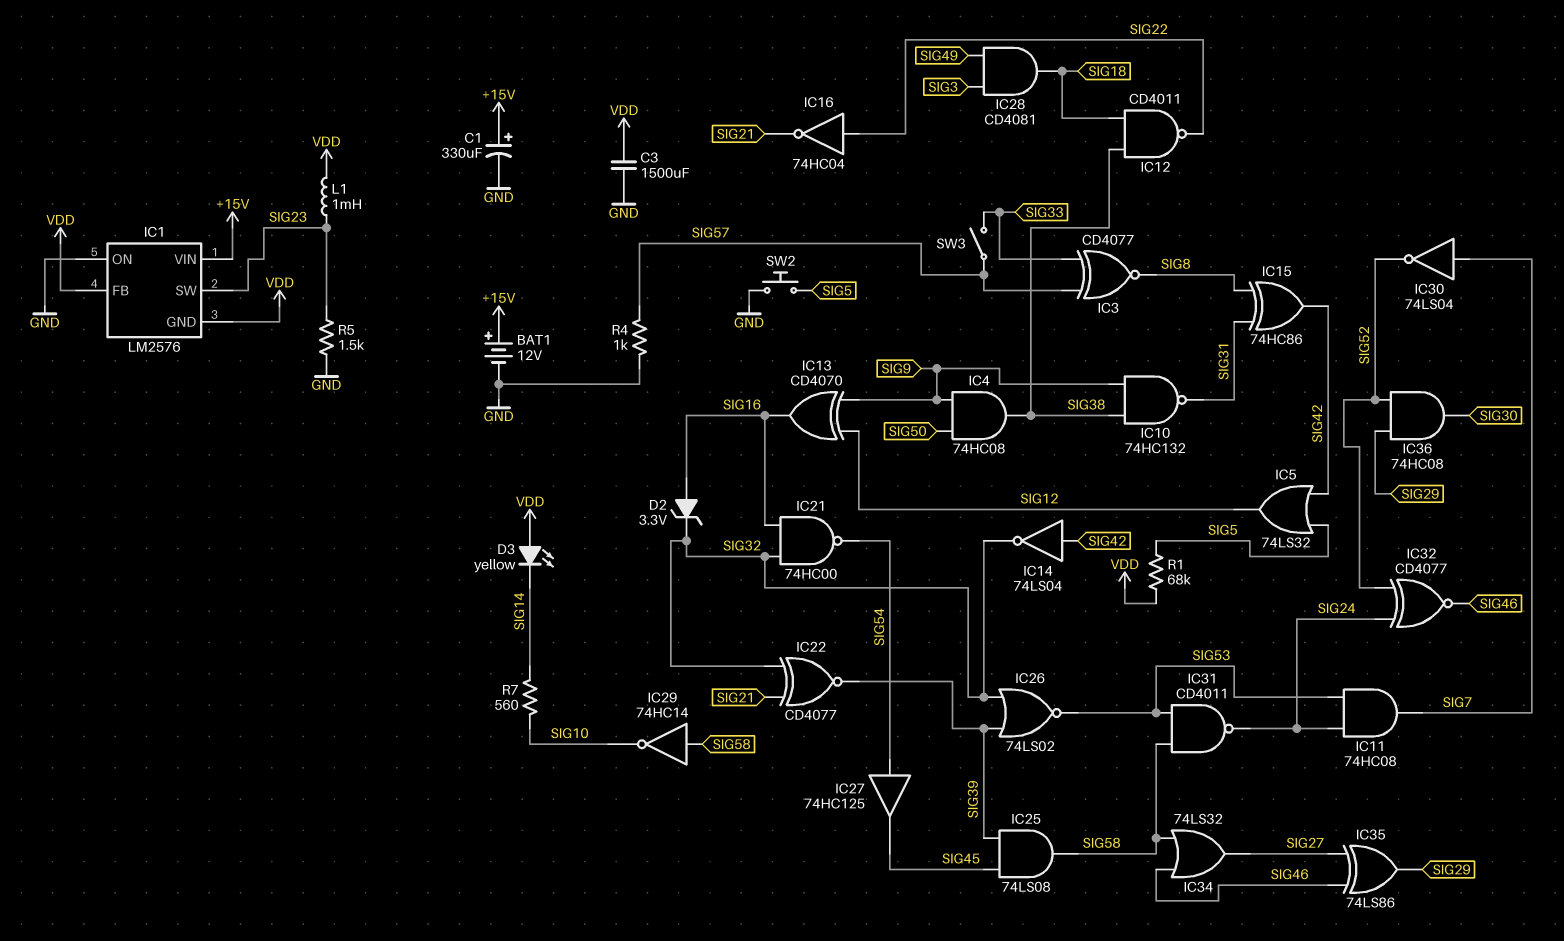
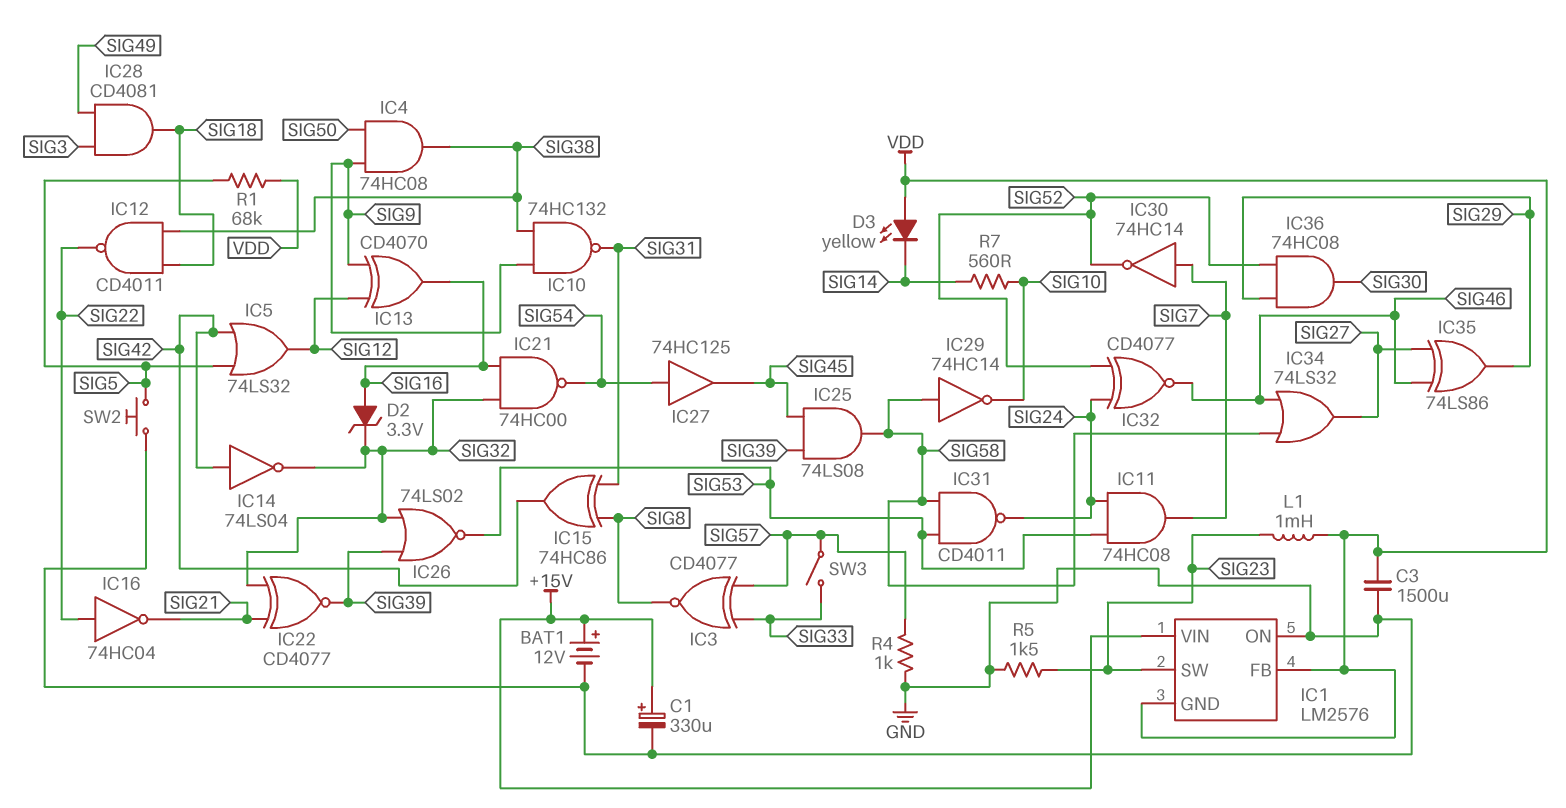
IC30: NOT 74LS04 (in SIG7, out SIG52) -> NOT 74HC14 (in SIG7, out SIG52)

